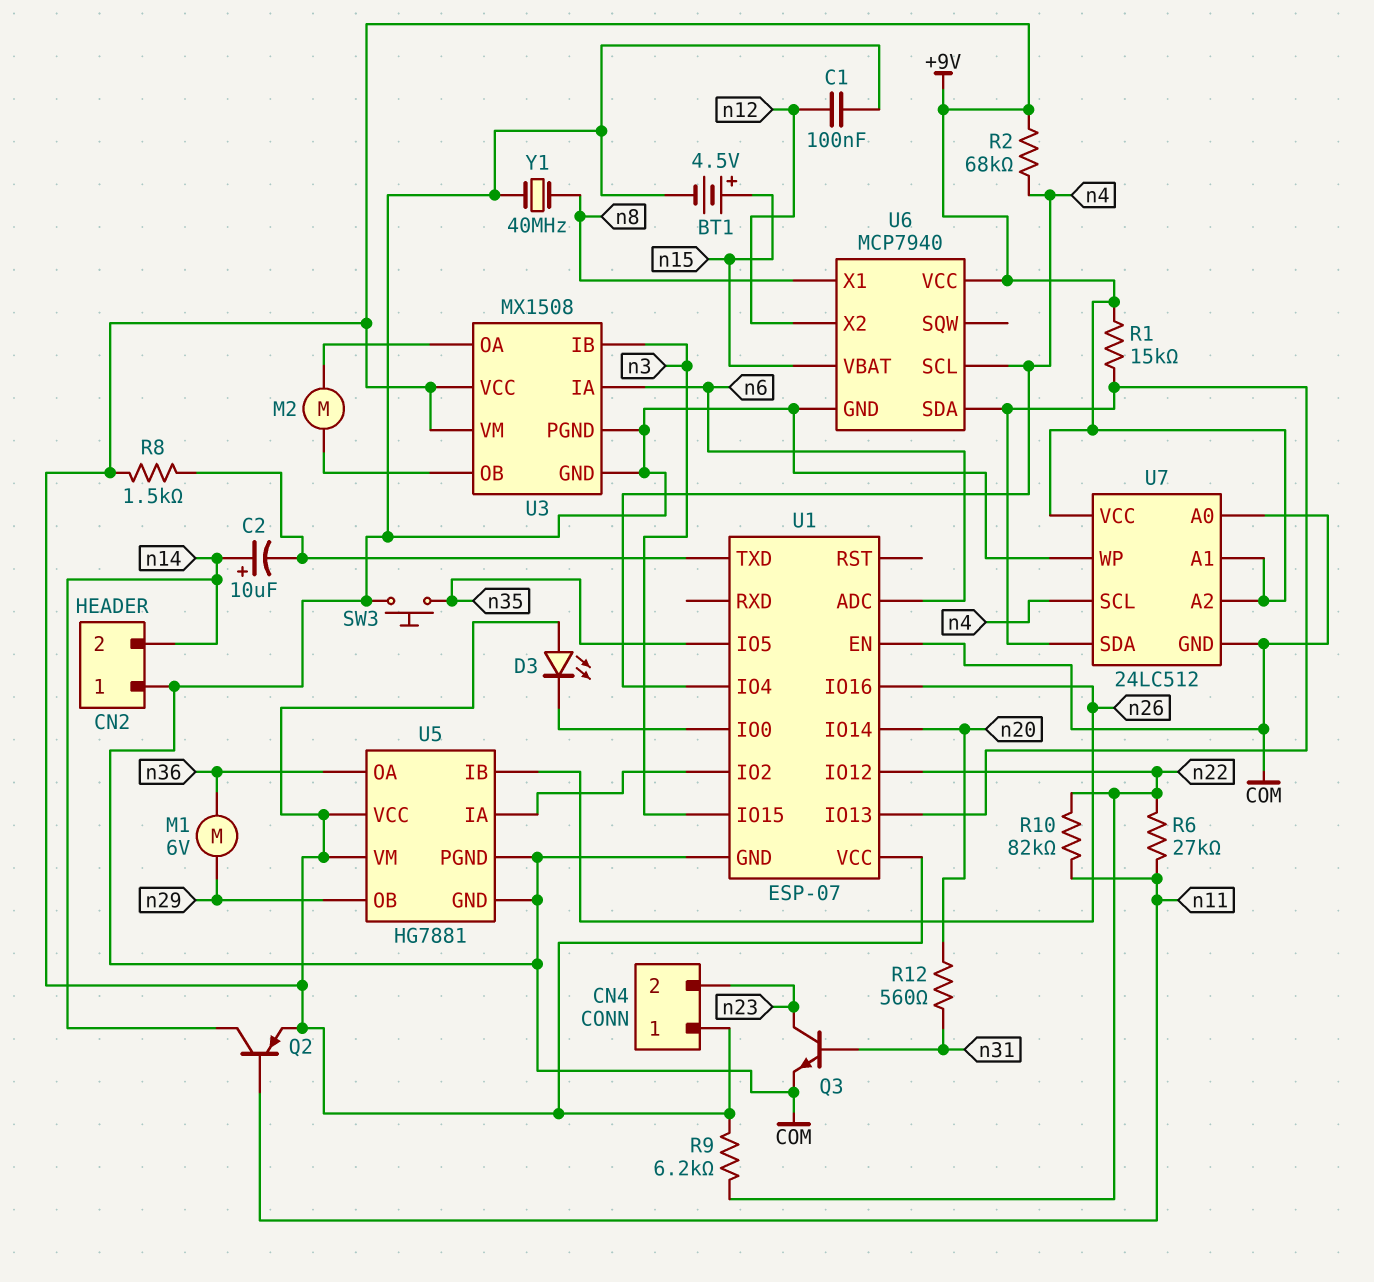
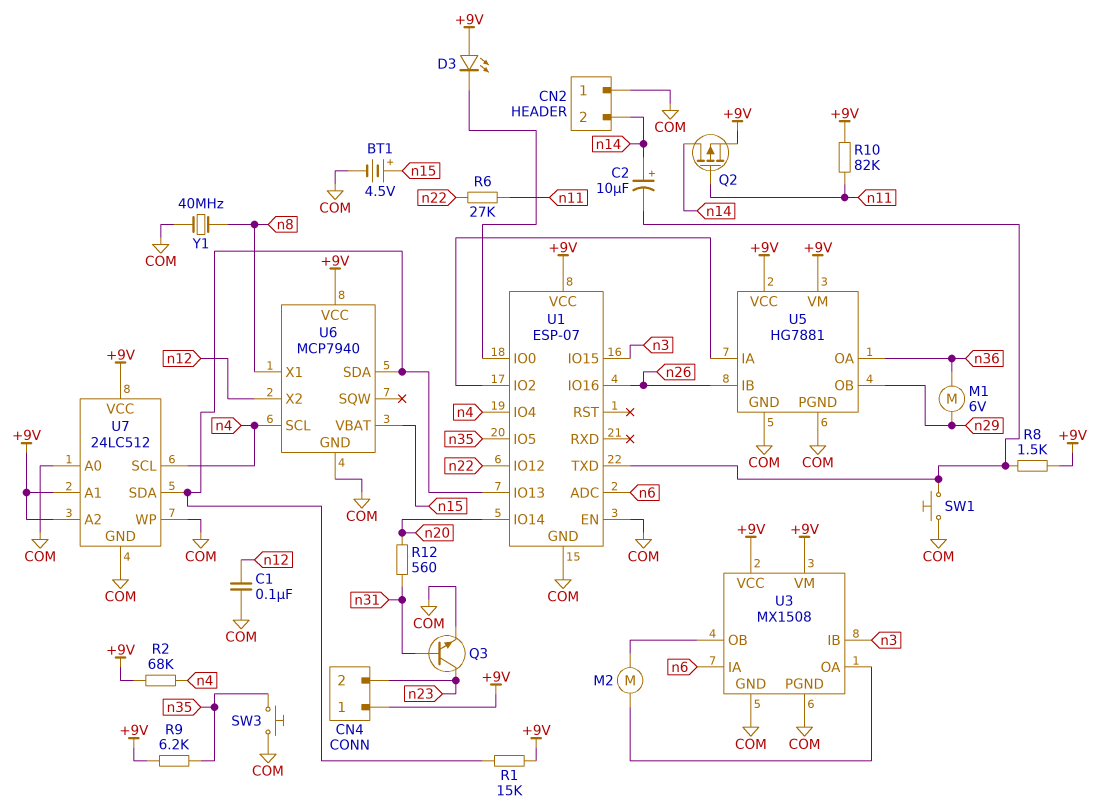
Q2: PNP (B n11, C n14, E +9V) -> PMOS (G n11, D n14, S +9V)
R9: 6.2k (+9V, n22) -> 6.2k (+9V, n35)
R10: 82k (n11, n22) -> 82k (+9V, n11)
SW1: none -> button (COM, U1/TXD)

